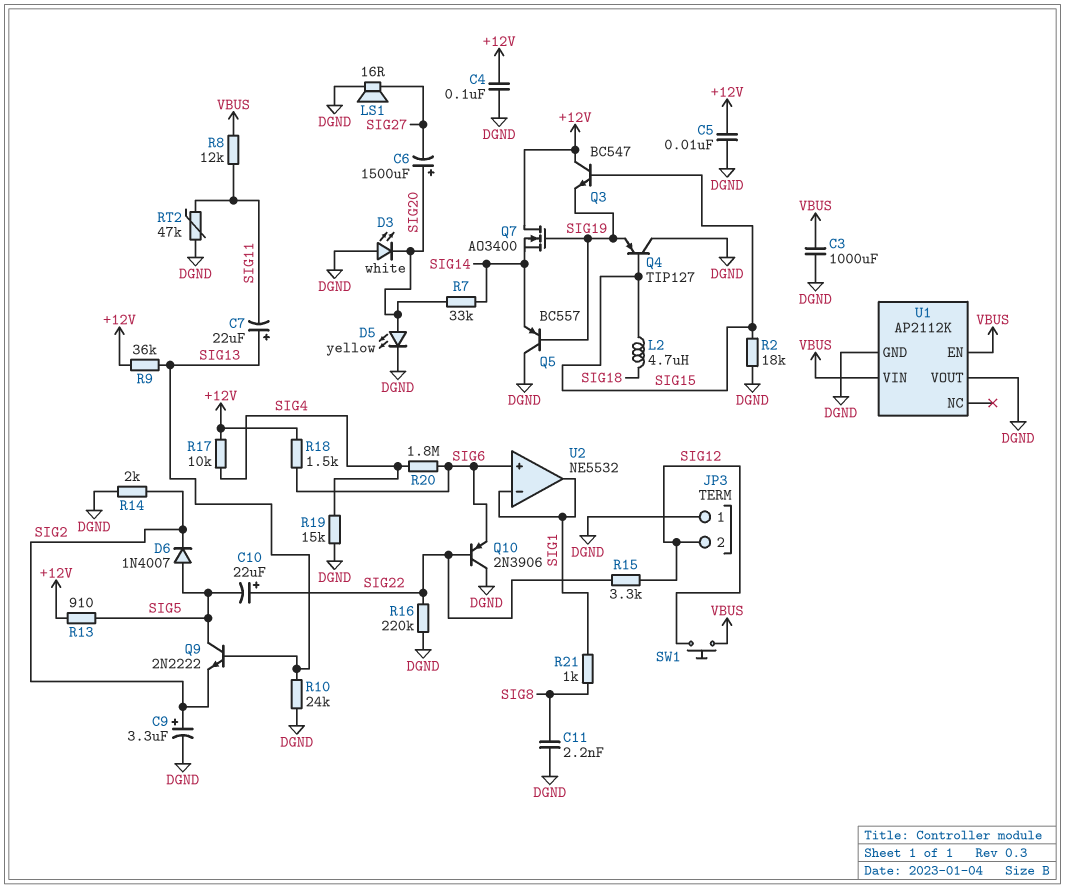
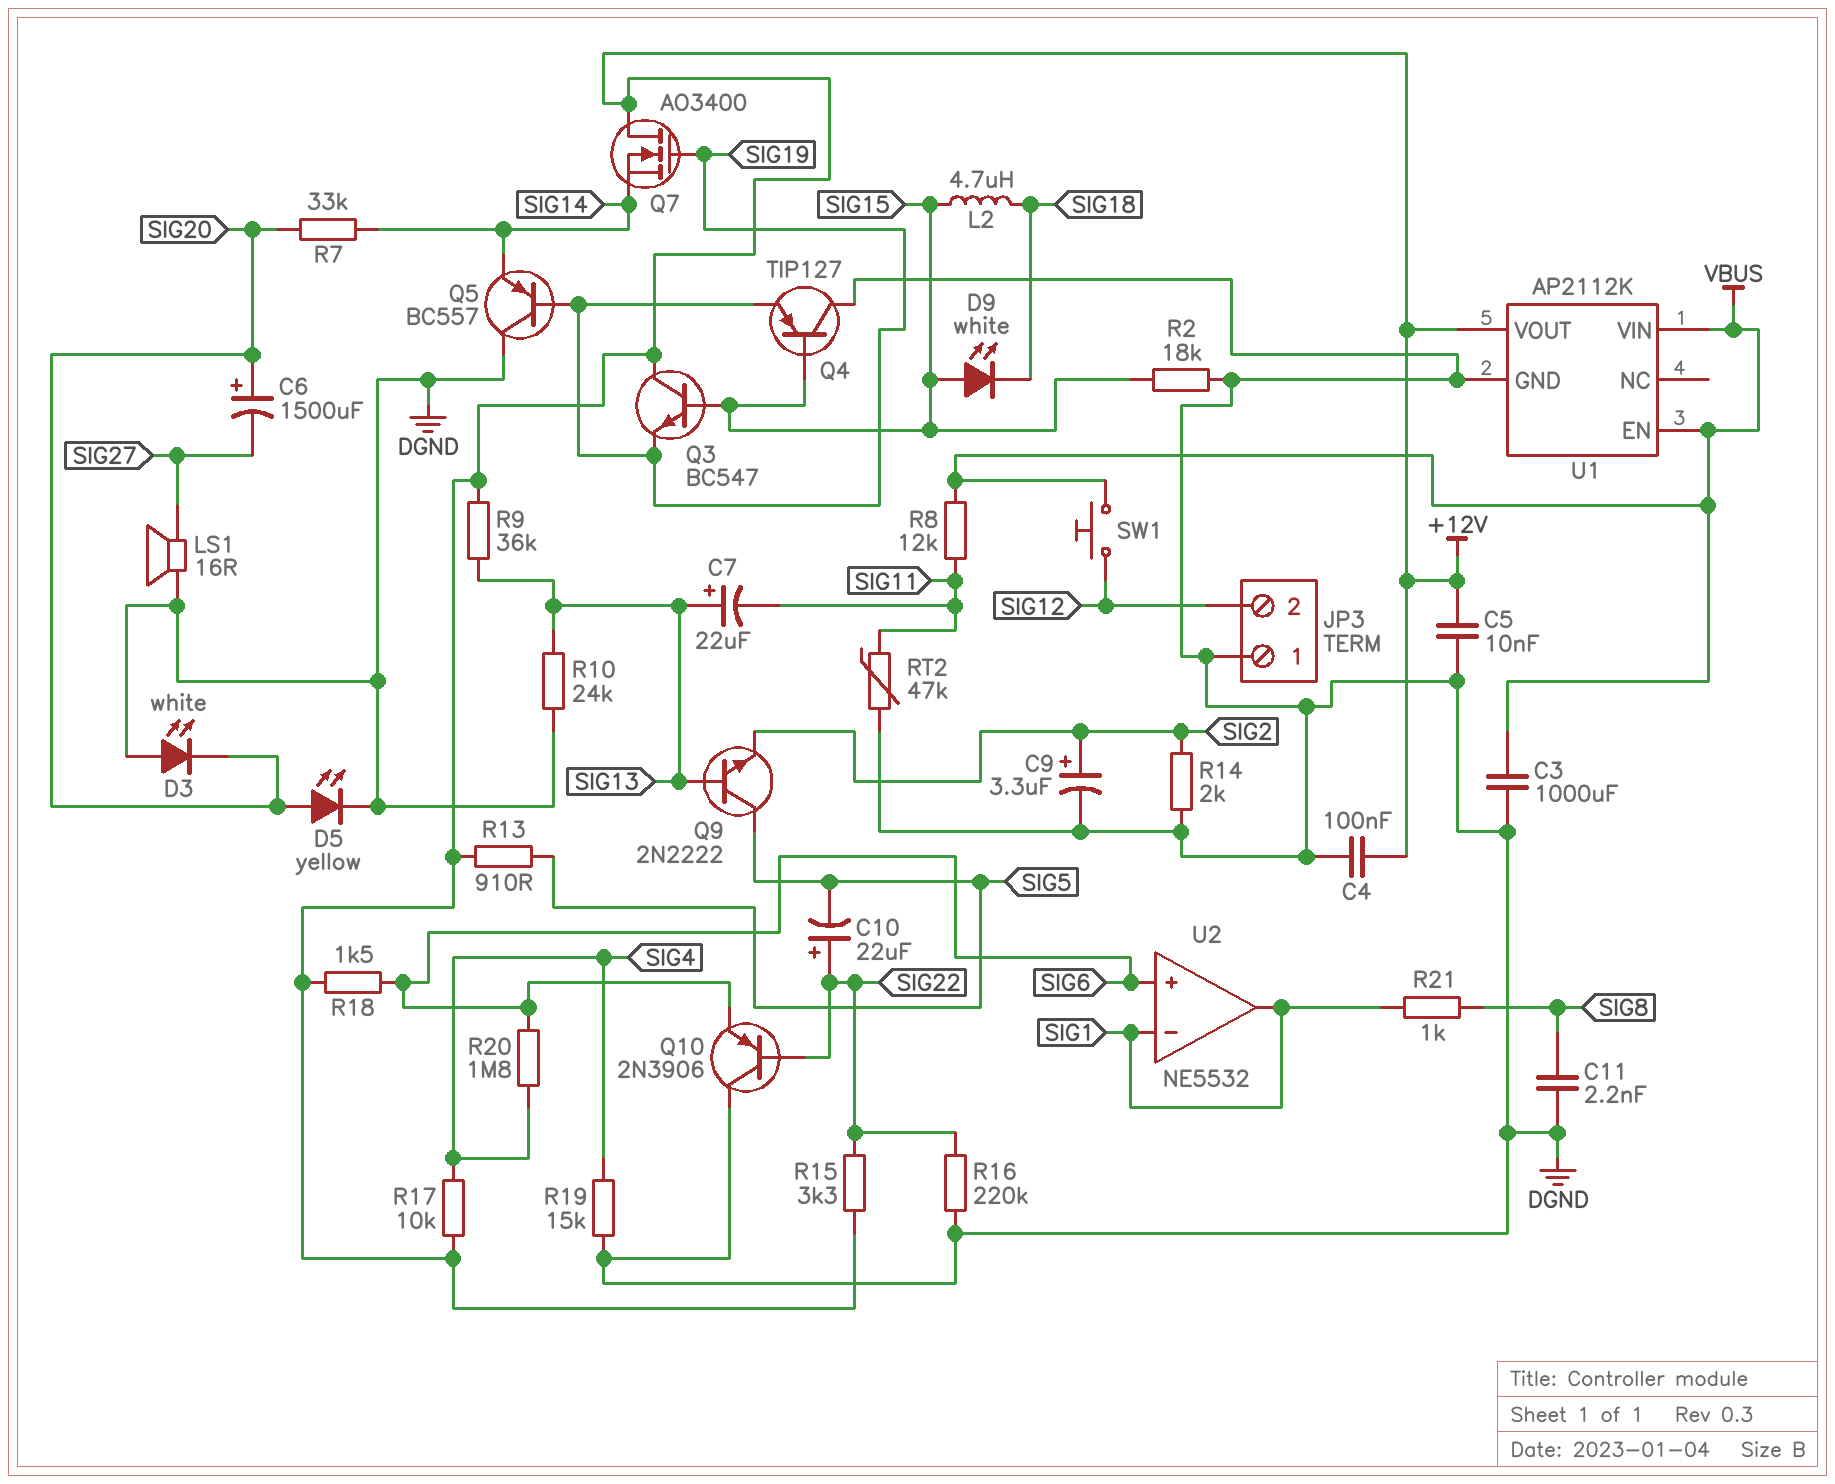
D6: diode 1N4007 (A SIG5, K SIG2) -> none
D9: none -> LED white (A SIG15, K SIG18)
R15: 3.3k (SIG12, SIG22) -> 3.3k (+12V, SIG22)
U1 pin VOUT: DGND -> +12V

